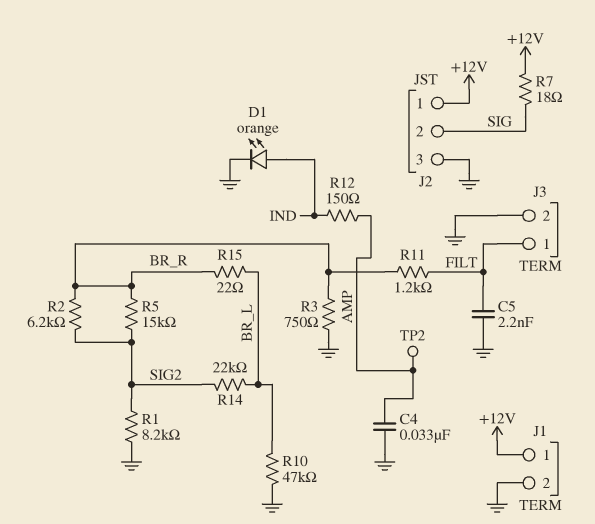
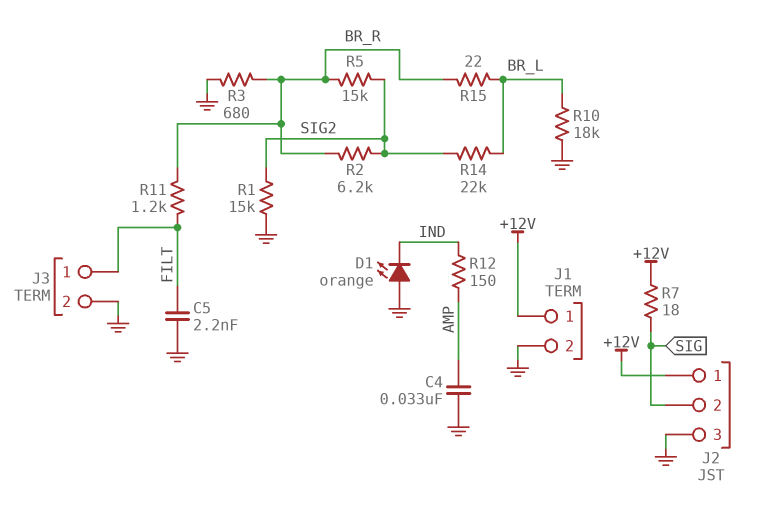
D1: LED orange (A IND, K GND) -> LED orange (A GND, K IND)
R1: 8.2k (GND, SIG2) -> 15k (GND, SIG2)
R3: 750 (BR_R, GND) -> 680 (BR_R, GND)
R10: 47k (BR_L, GND) -> 18k (BR_L, GND)
TP2: test point (AMP) -> none

